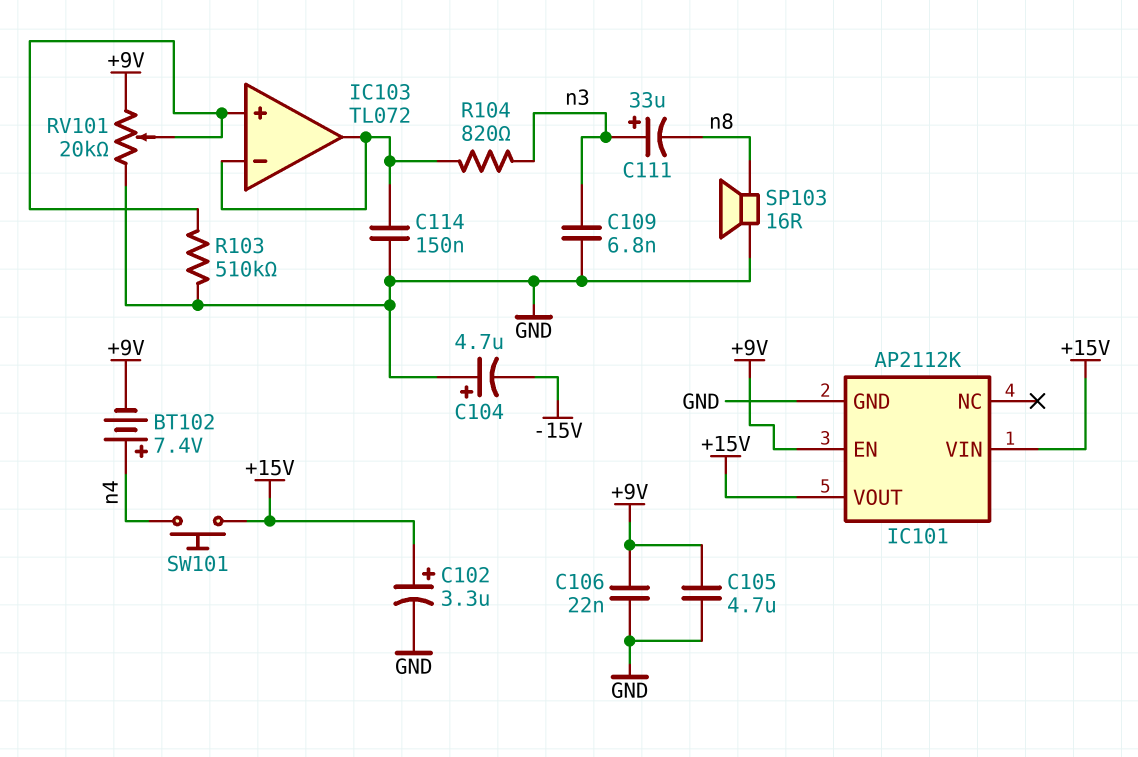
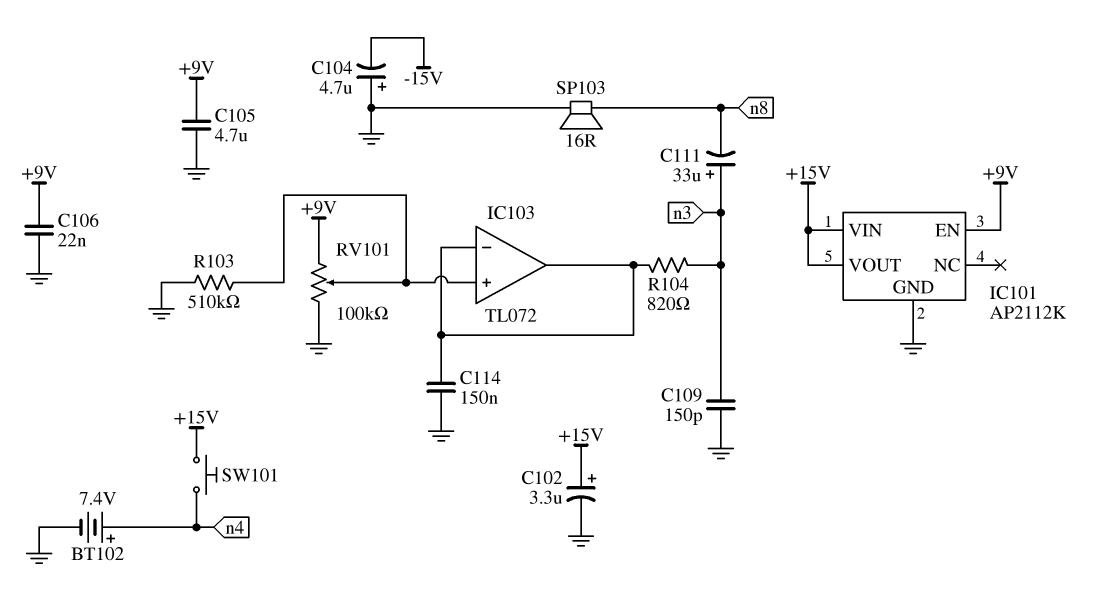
BT102: 7.4V (plus n4, minus +9V) -> 7.4V (plus n4, minus GND)
C109: 6.8nF (GND, n3) -> 150pF (GND, n3)
RV101: 20k (+9V, GND, wiper IC103/in+) -> 100k (+9V, GND, wiper IC103/in+)

